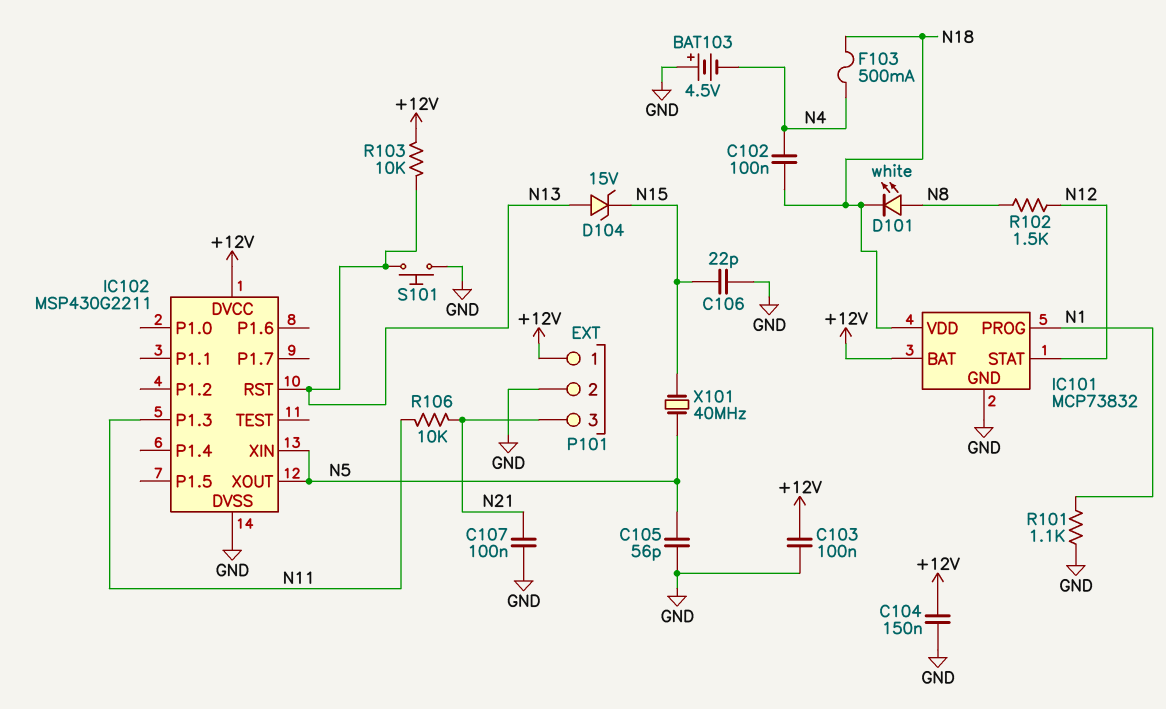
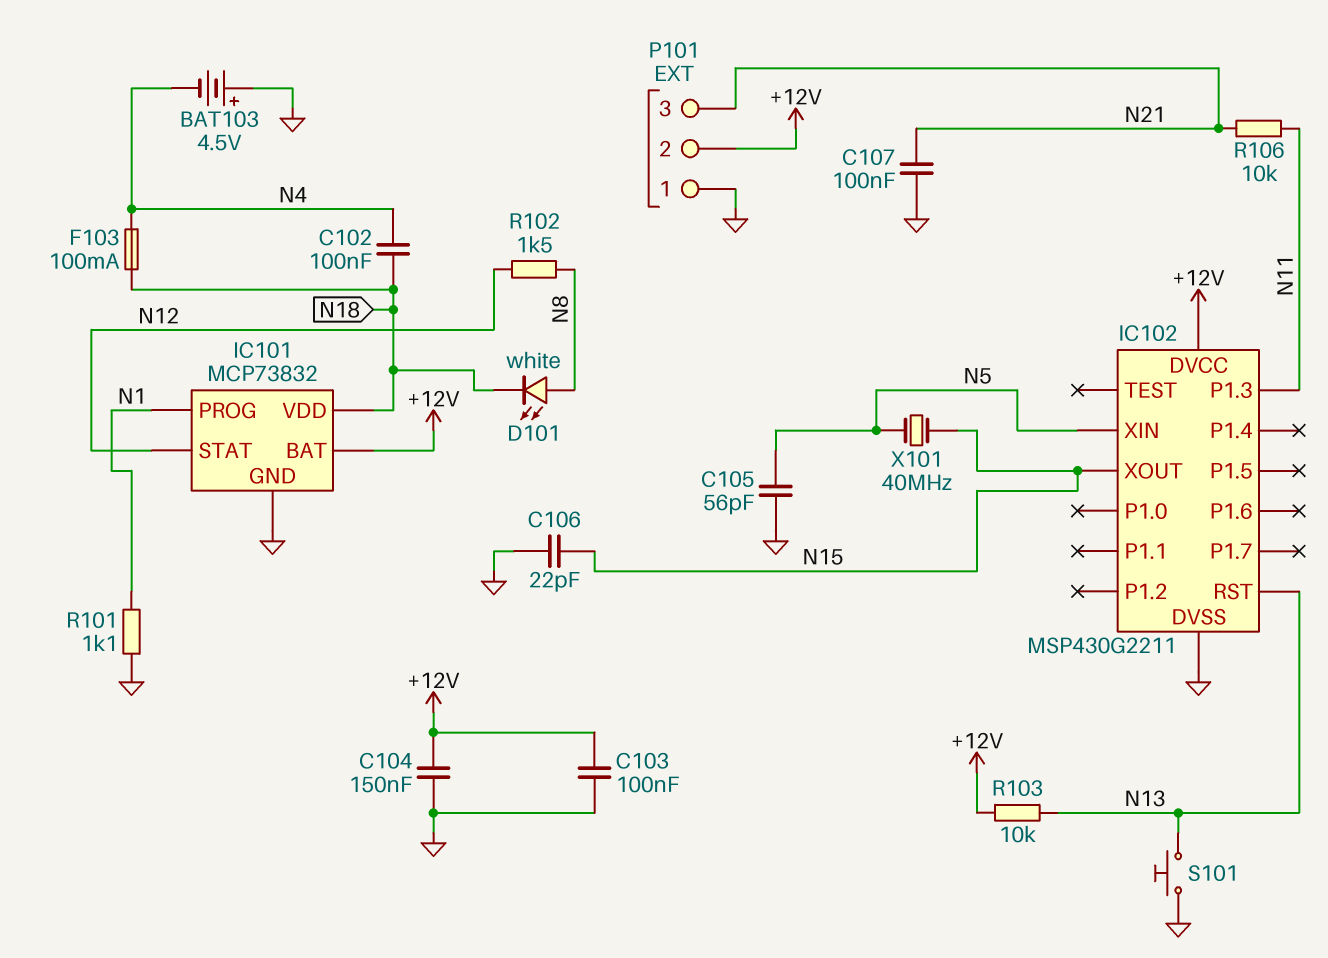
D104: zener 15V (A N13, K N15) -> none
F103: 500mA (N4, N18) -> 100mA (N4, N18)
IC102 pin XOUT: N5 -> N15
P101 pin 1: +12V -> GND
P101 pin 2: GND -> +12V

